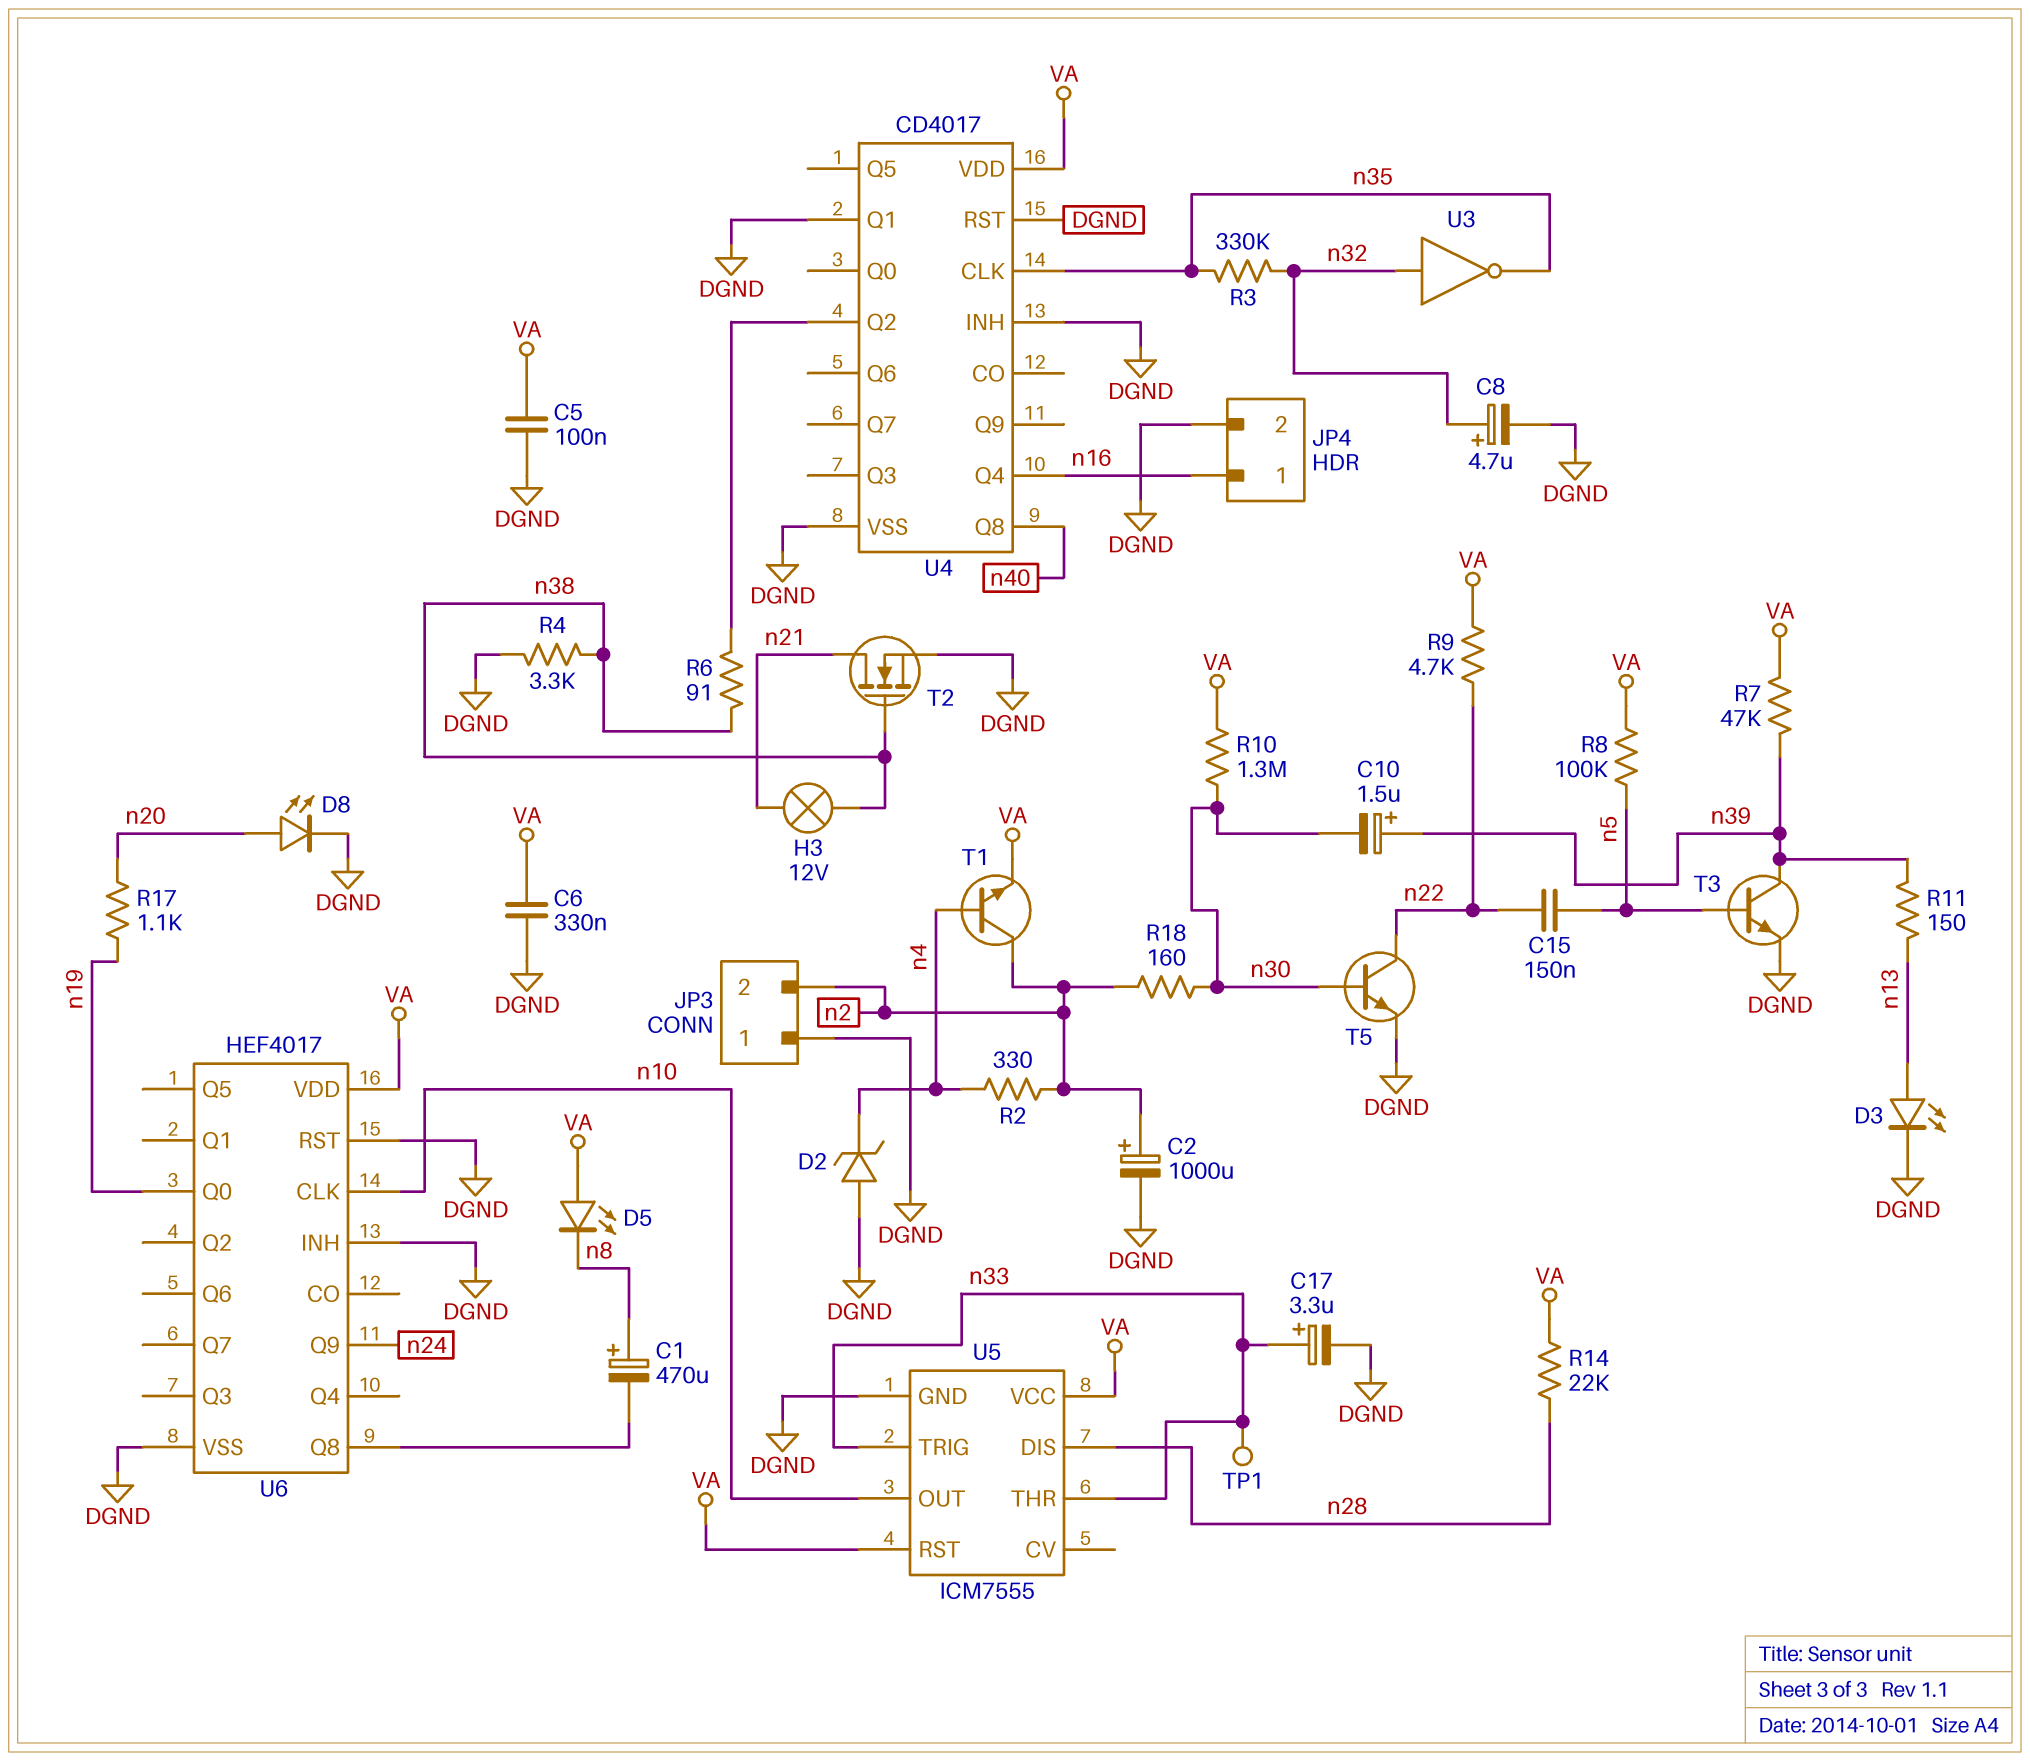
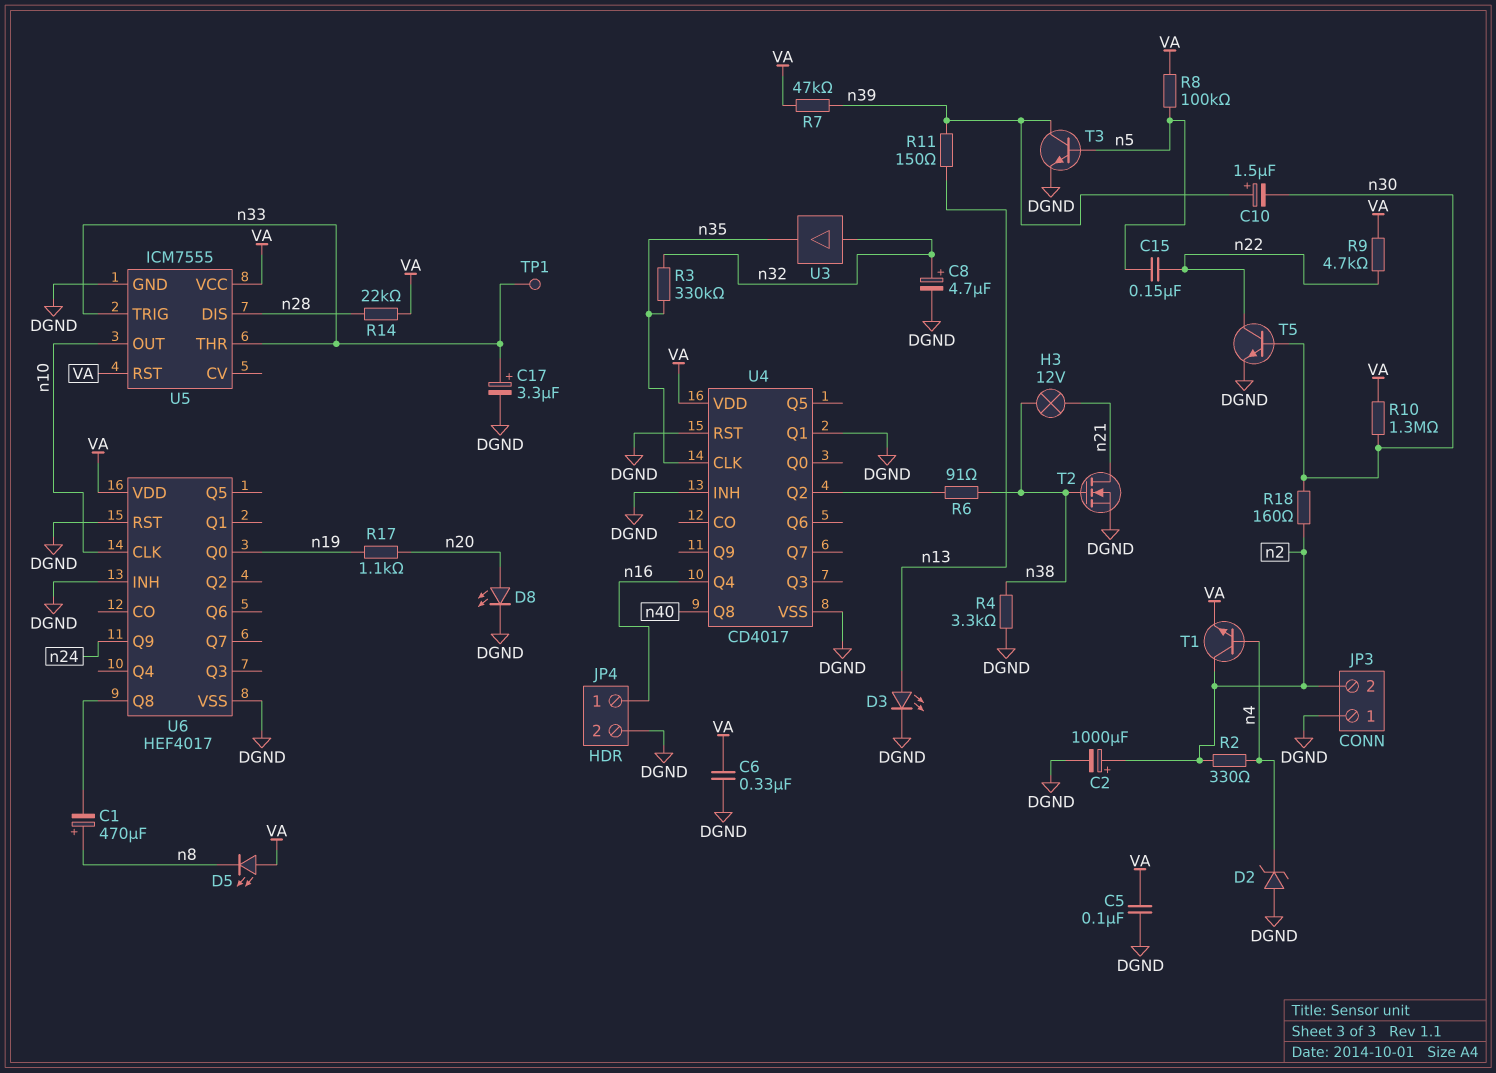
U3: NOT (in n32, out n35) -> buffer (in n32, out n35)

